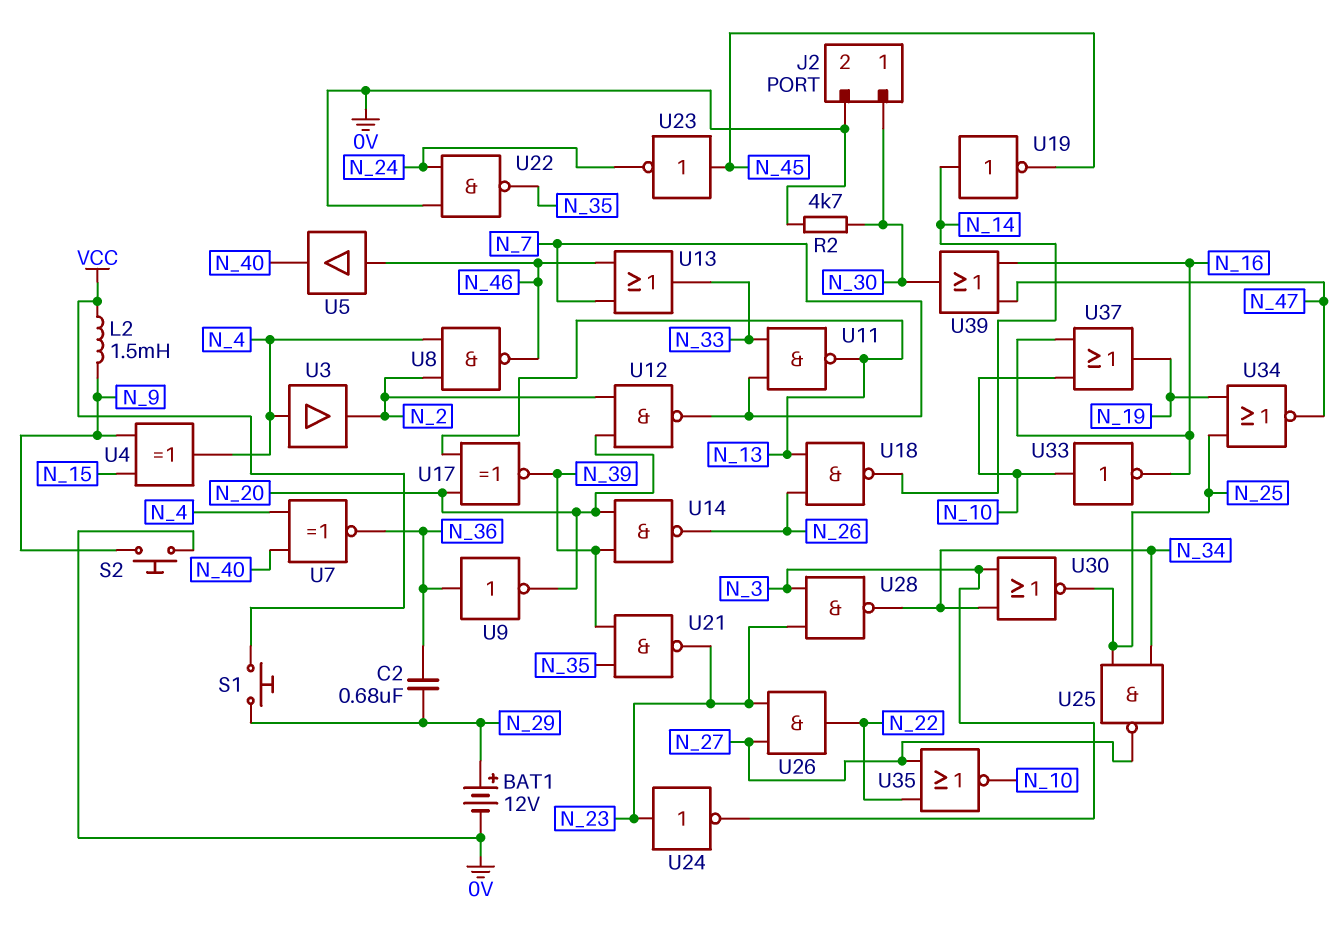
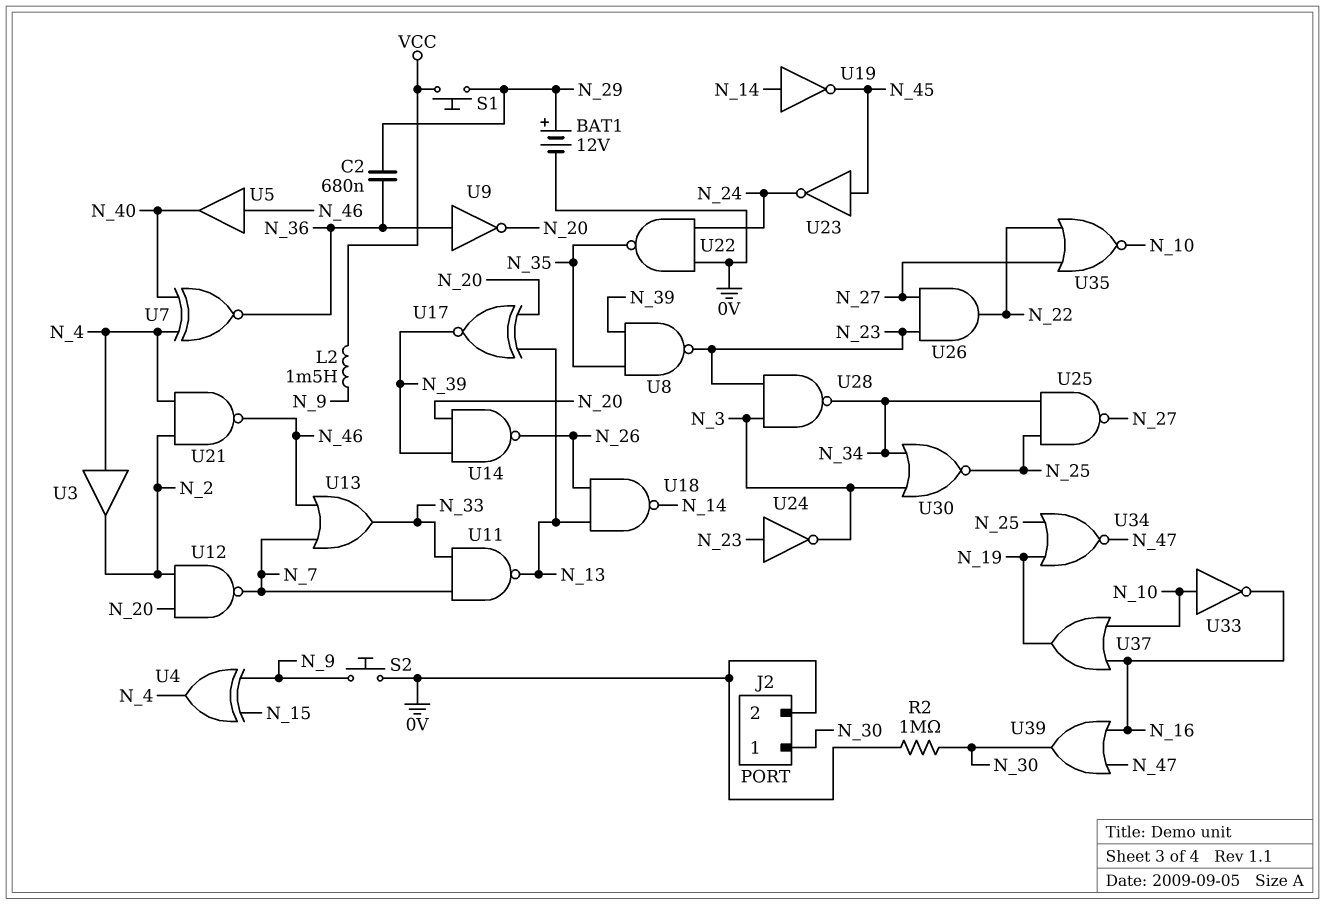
R2: 4.7k (0V, N_30) -> 1M (0V, N_30)
U8: NAND (in N_2, in N_4, out N_46) -> NAND (in N_35, in N_39, out N_23)
U21: NAND (in N_35, in N_39, out N_23) -> NAND (in N_2, in N_4, out N_46)

